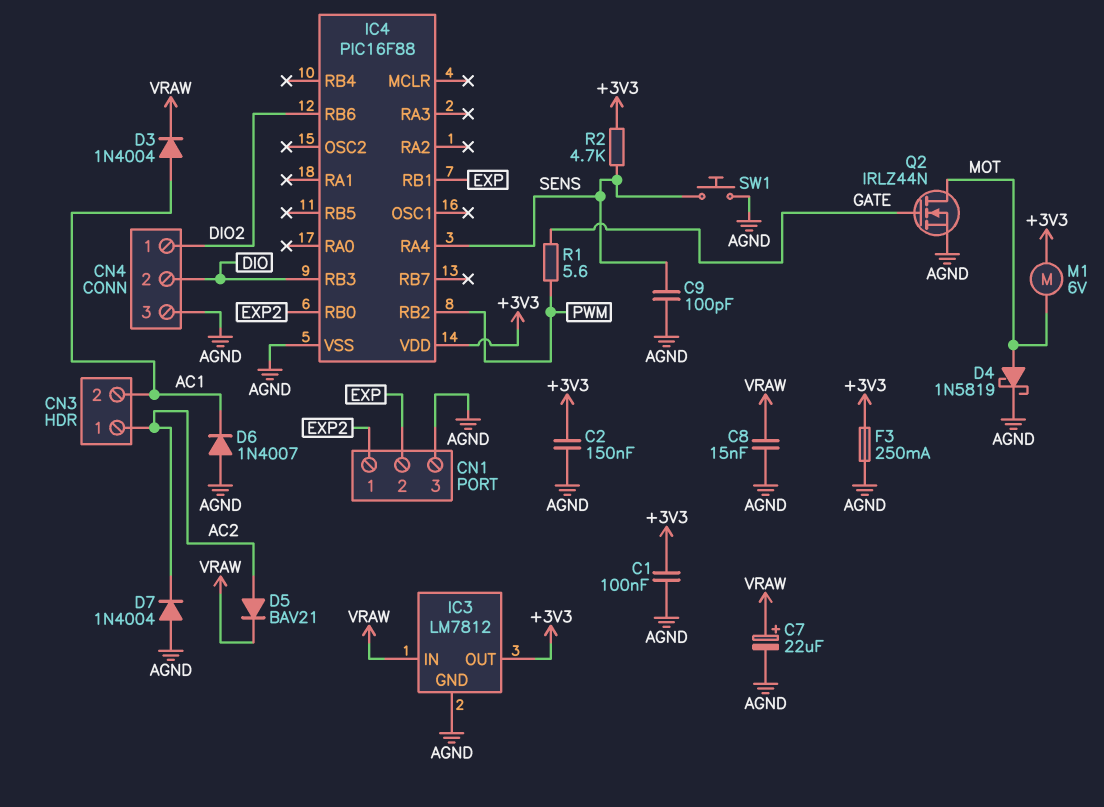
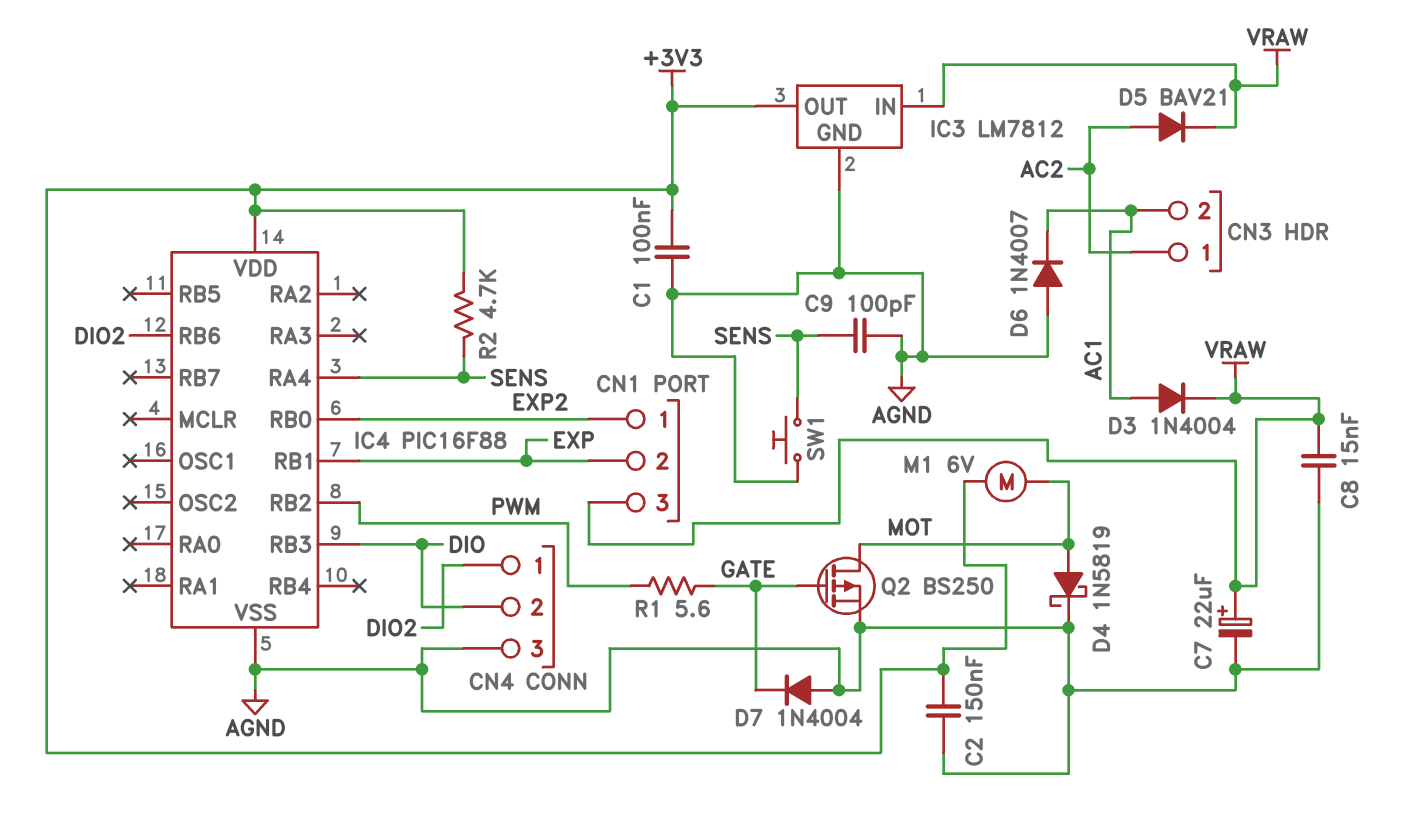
CN1 pin 3: AGND -> VRAW
D7: diode 1N4004 (A AGND, K AC2) -> diode 1N4004 (A AGND, K GATE)
F3: 250mA (+3V3, AGND) -> none
Q2: NMOS IRLZ44N (G GATE, D MOT, S AGND) -> PMOS BS250 (G GATE, D MOT, S AGND)

